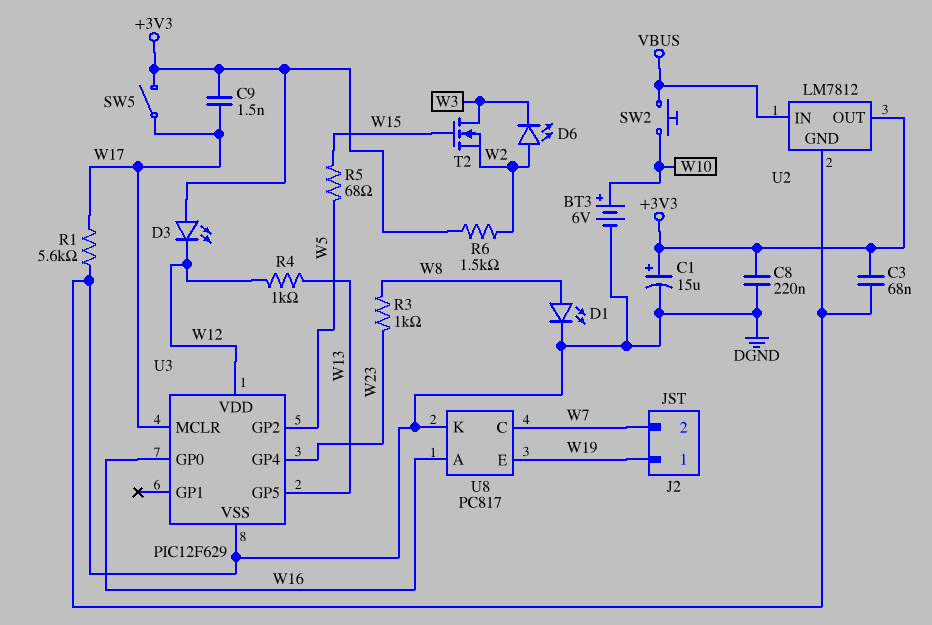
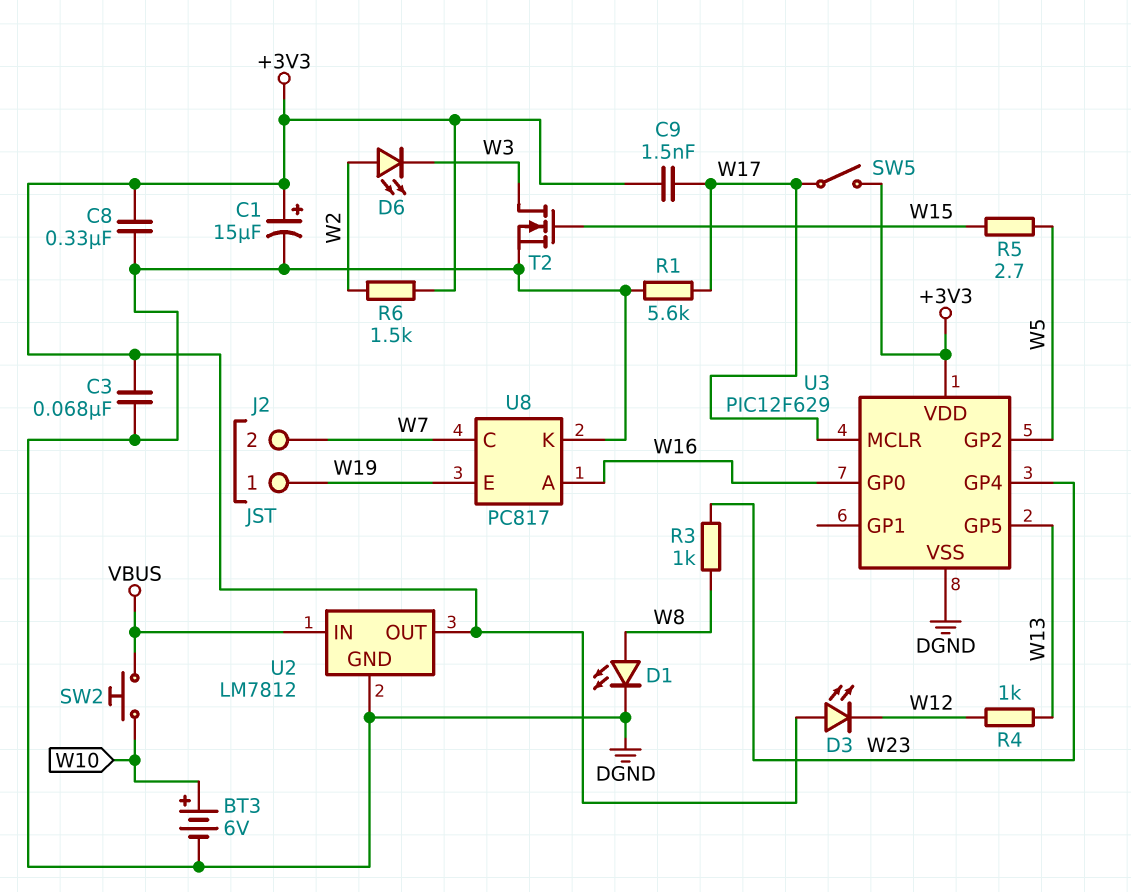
C8: 220nF (+3V3, DGND) -> 330nF (+3V3, DGND)
R5: 68 (W5, W15) -> 2.7 (W5, W15)
T2: NMOS (G W15, D W3, S W2) -> NMOS (G W15, D W3, S DGND)
U3 pin VDD: W12 -> +3V3

